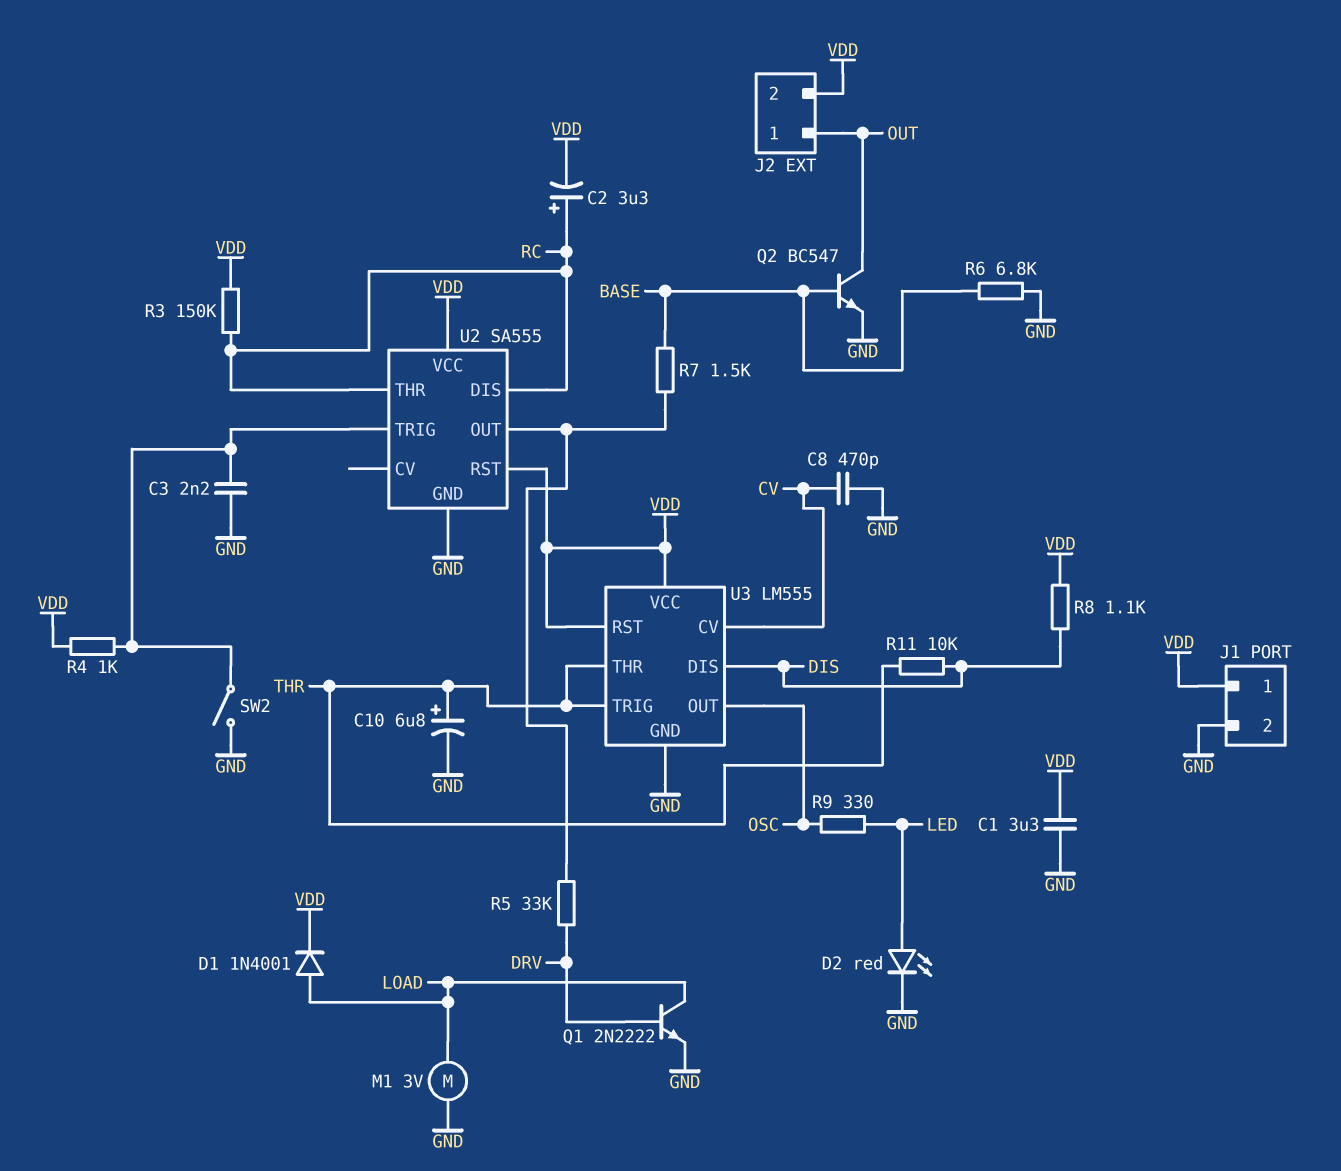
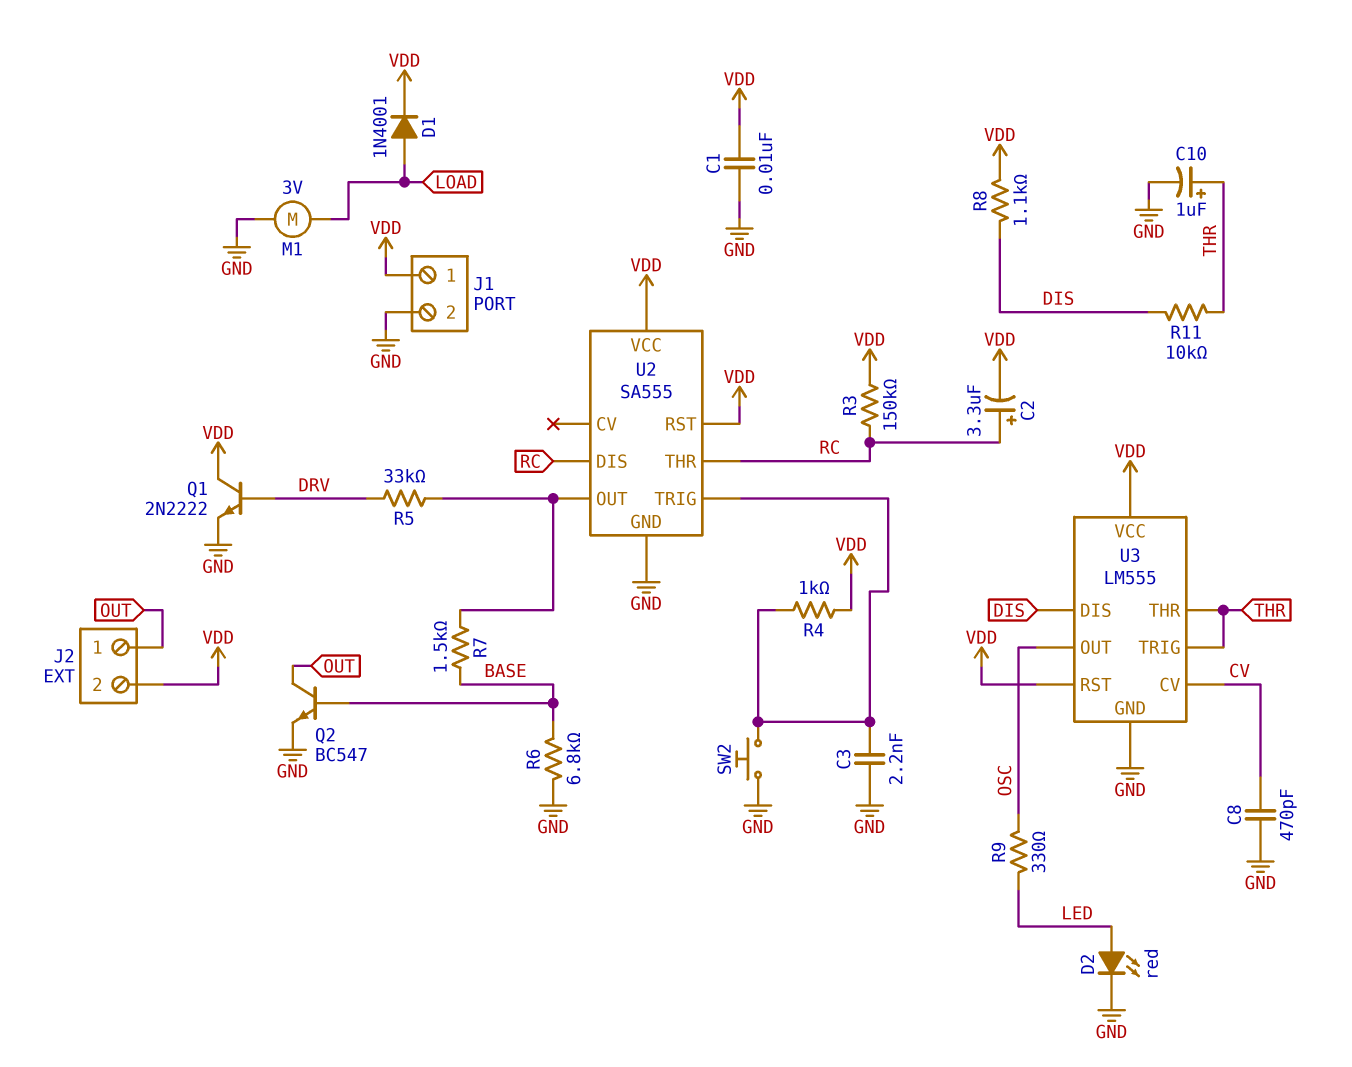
C1: 3.3uF (GND, VDD) -> 10nF (GND, VDD)
C10: 6.8uF (plus THR, minus GND) -> 1uF (plus THR, minus GND)
Q1: NPN 2N2222 (B DRV, C LOAD, E GND) -> NPN 2N2222 (B DRV, C VDD, E GND)
SW2: switch (GND, U2/TRIG) -> button (GND, U2/TRIG)

